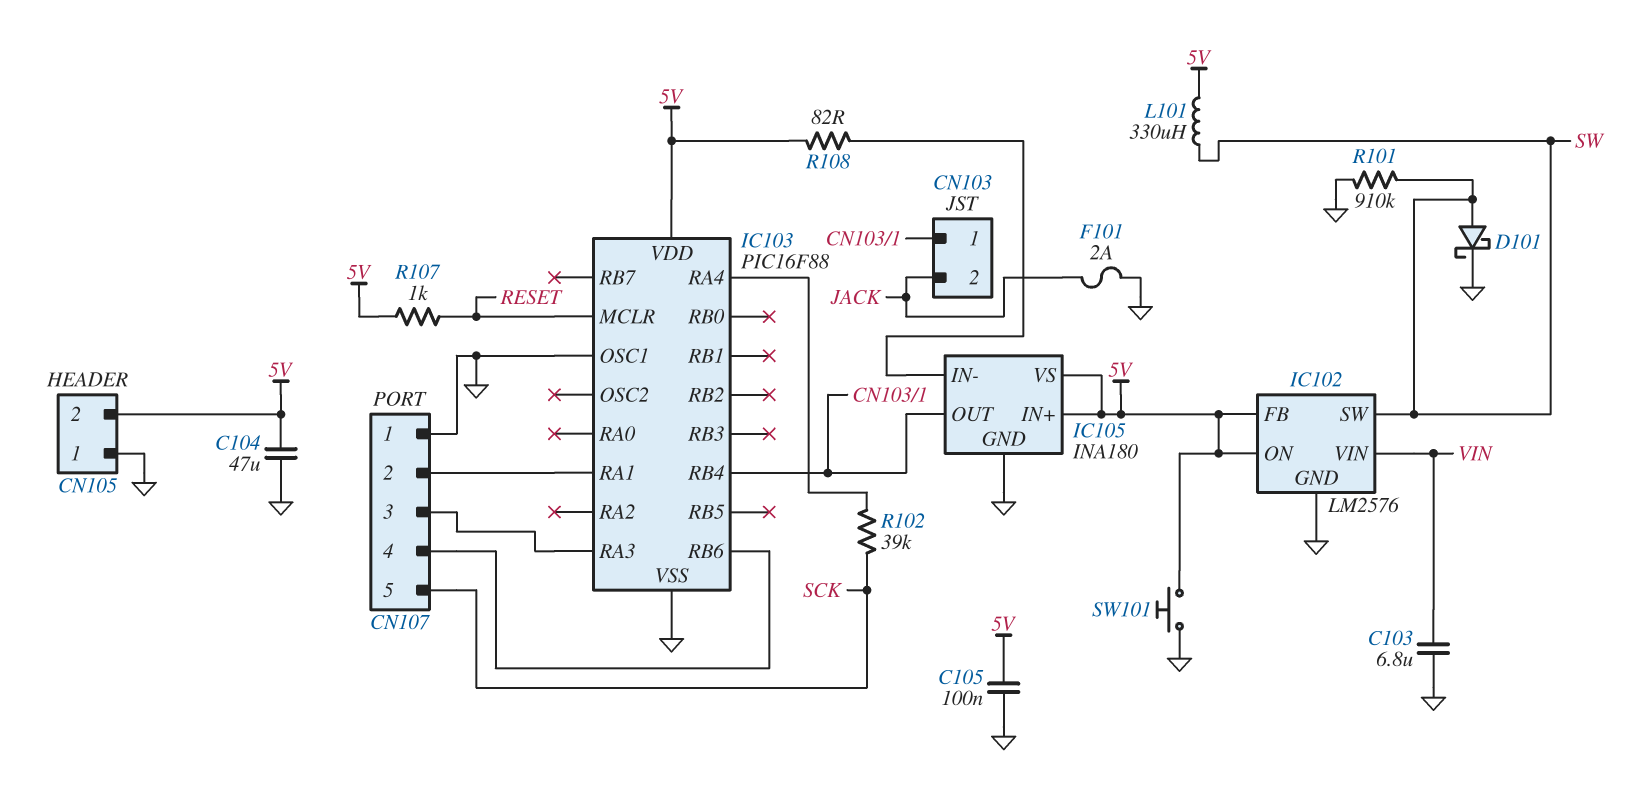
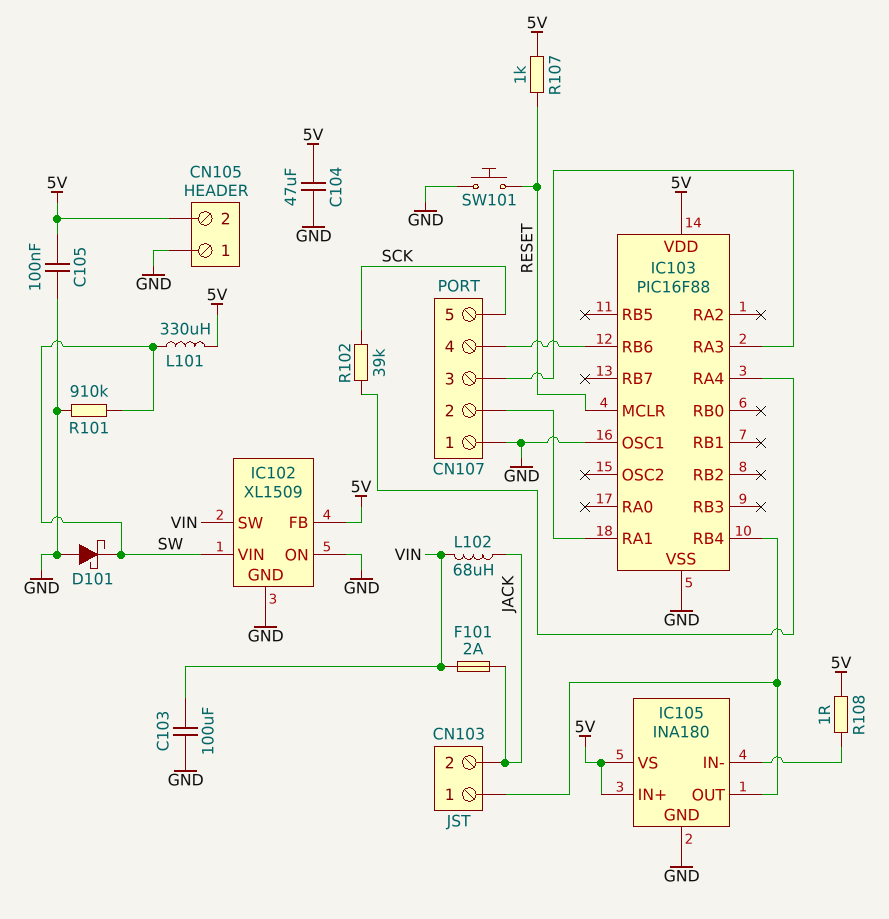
C103: 6.8uF (GND, VIN) -> 100uF (GND, VIN)
D101: schottky (A SW, K GND) -> schottky (A GND, K SW)
F101: 2A (GND, JACK) -> 2A (JACK, VIN)
IC102: LM2576 -> XL1509
IC102 pin ON: 5V -> GND
IC102 pin SW: SW -> VIN
IC102 pin VIN: VIN -> SW
L102: none -> 68uH (JACK, VIN)
R108: 82 (5V, IC105/IN-) -> 1 (5V, IC105/IN-)
SW101: button (5V, GND) -> button (GND, RESET)

